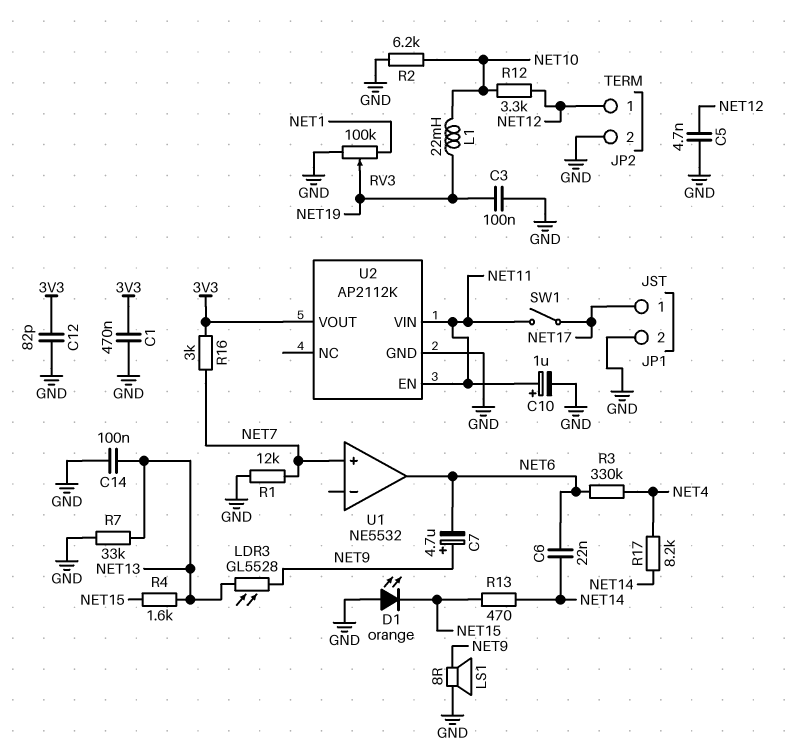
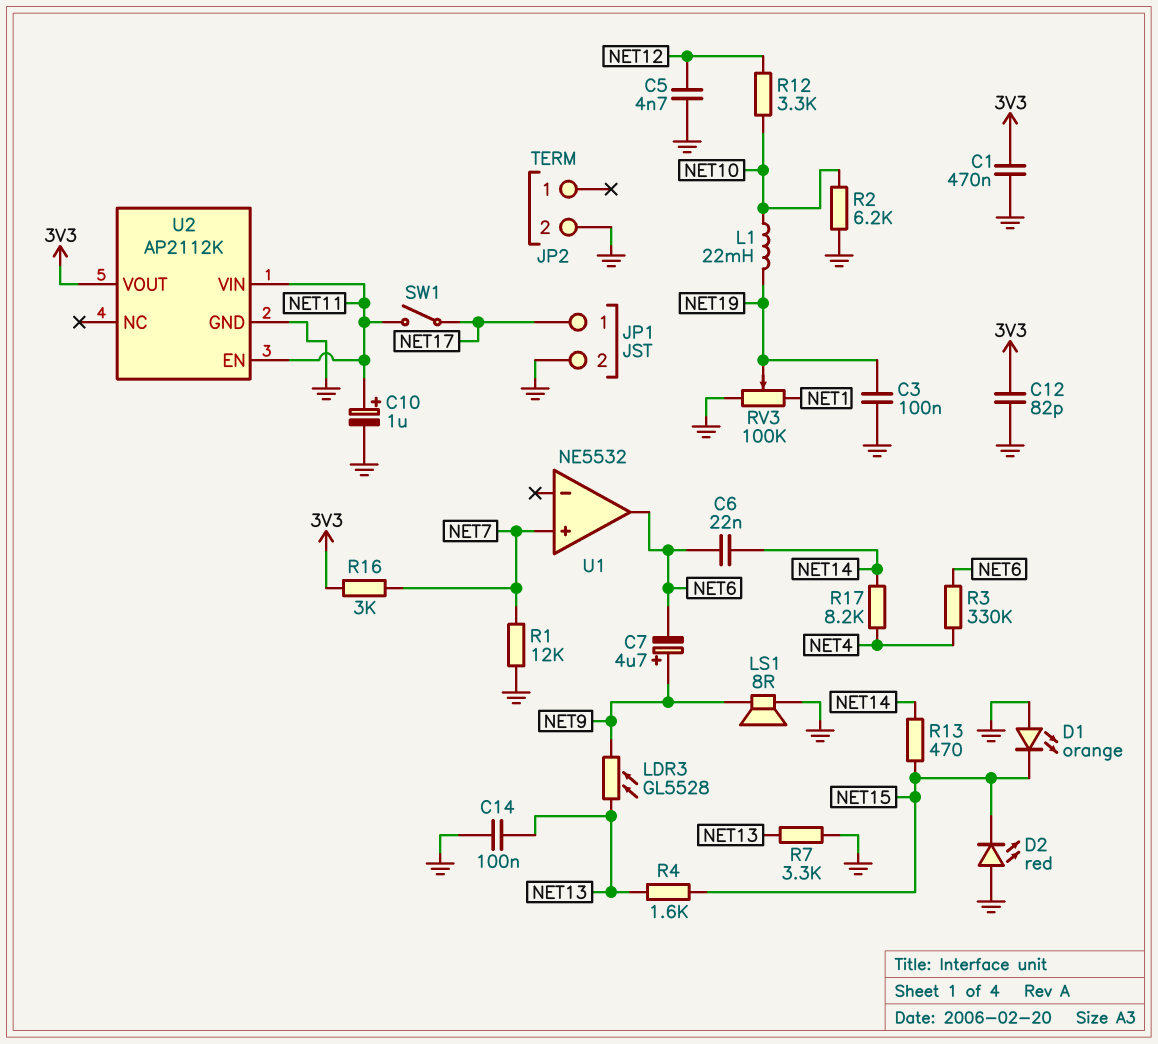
D2: none -> LED red (A GND, K NET15)
JP2 pin 1: NET12 -> none
R7: 33k (GND, NET13) -> 3.3k (GND, NET13)

